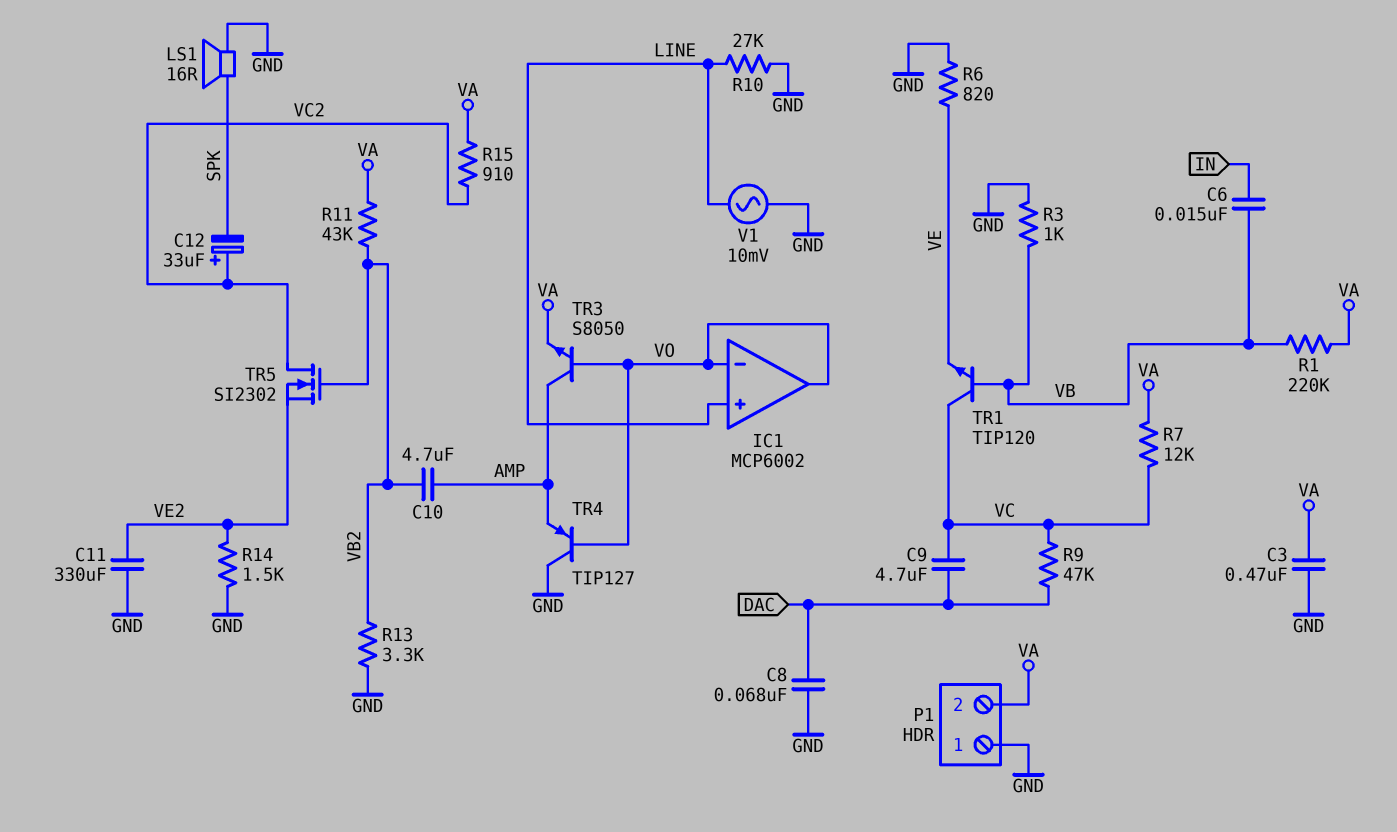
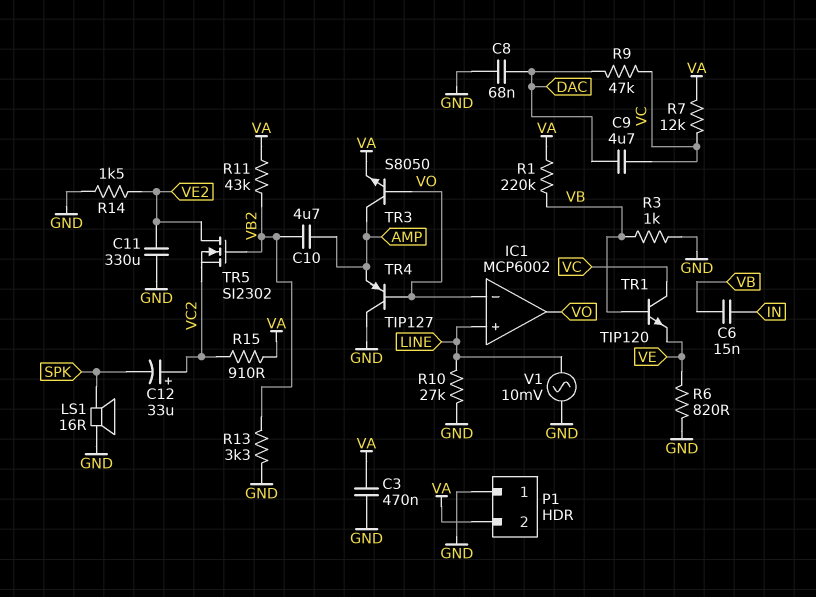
TR5: NMOS SI2302 (G VB2, D VC2, S VE2) -> NMOS SI2302 (G VB2, D VE2, S VC2)

